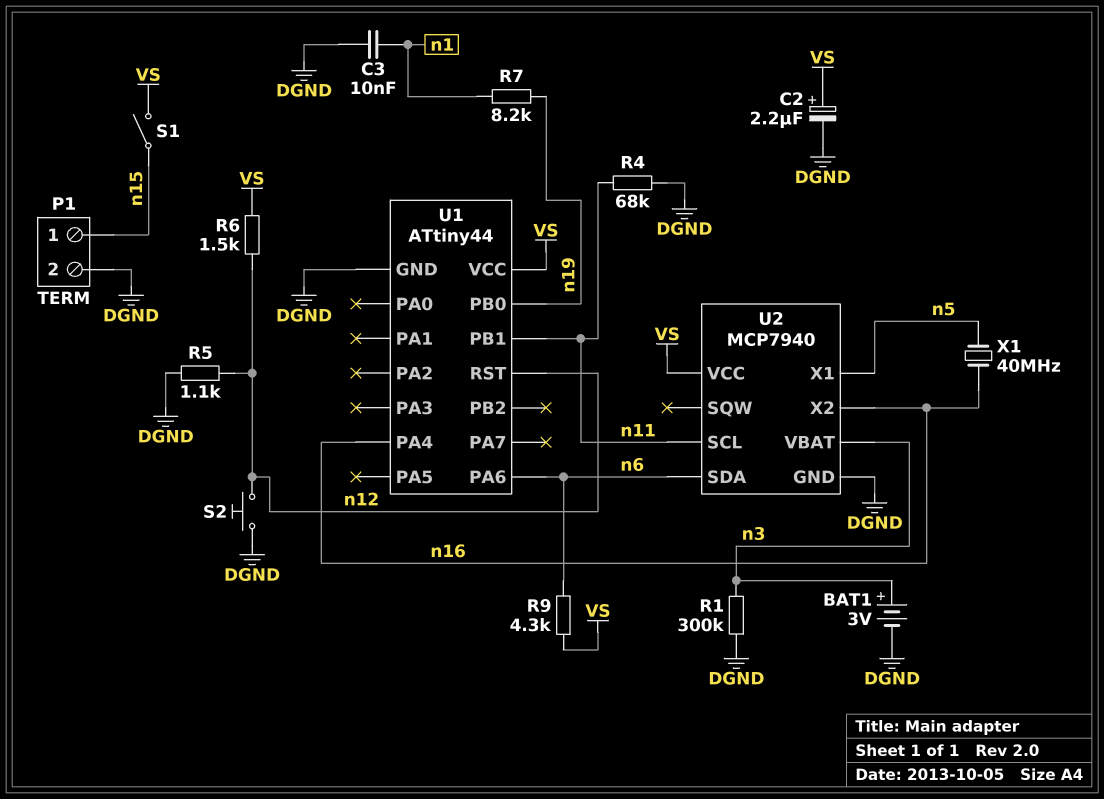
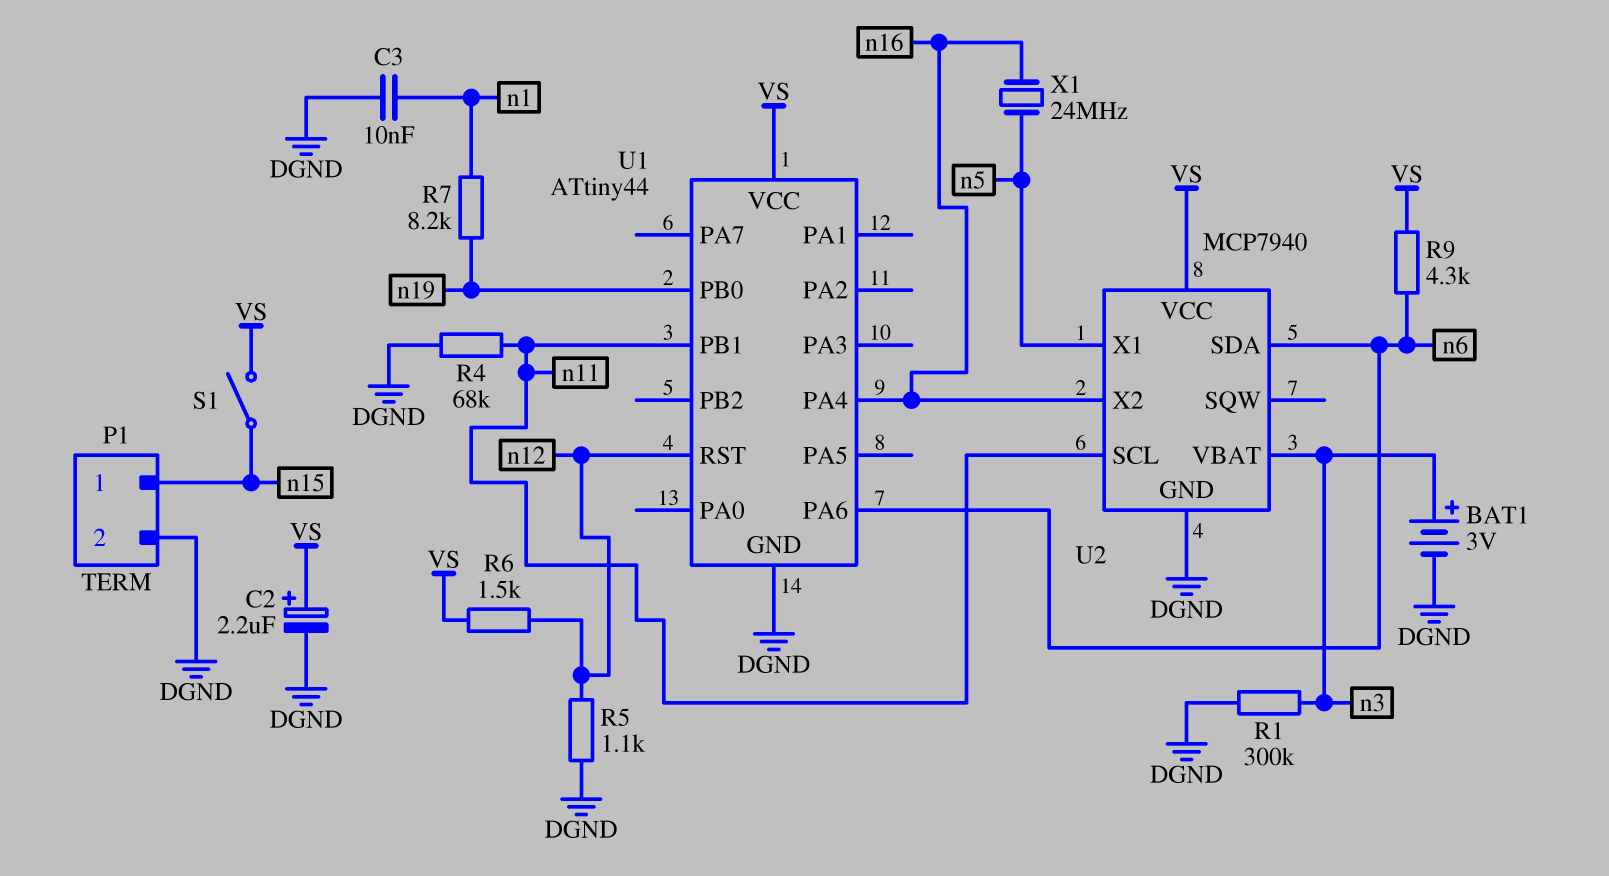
S2: button (DGND, n12) -> none
X1: 40MHz (n5, n16) -> 24MHz (n5, n16)

